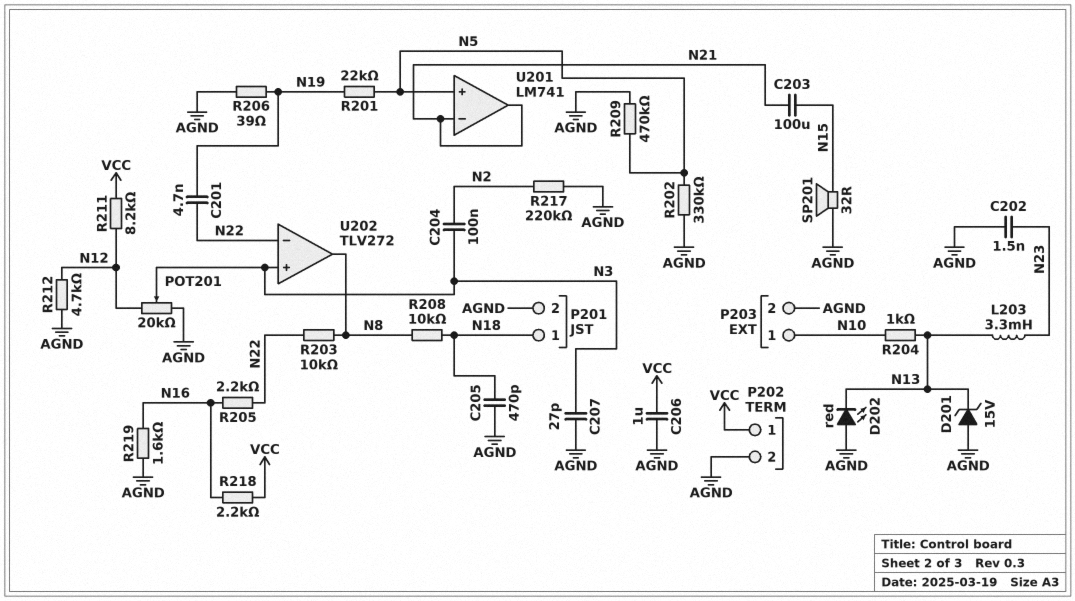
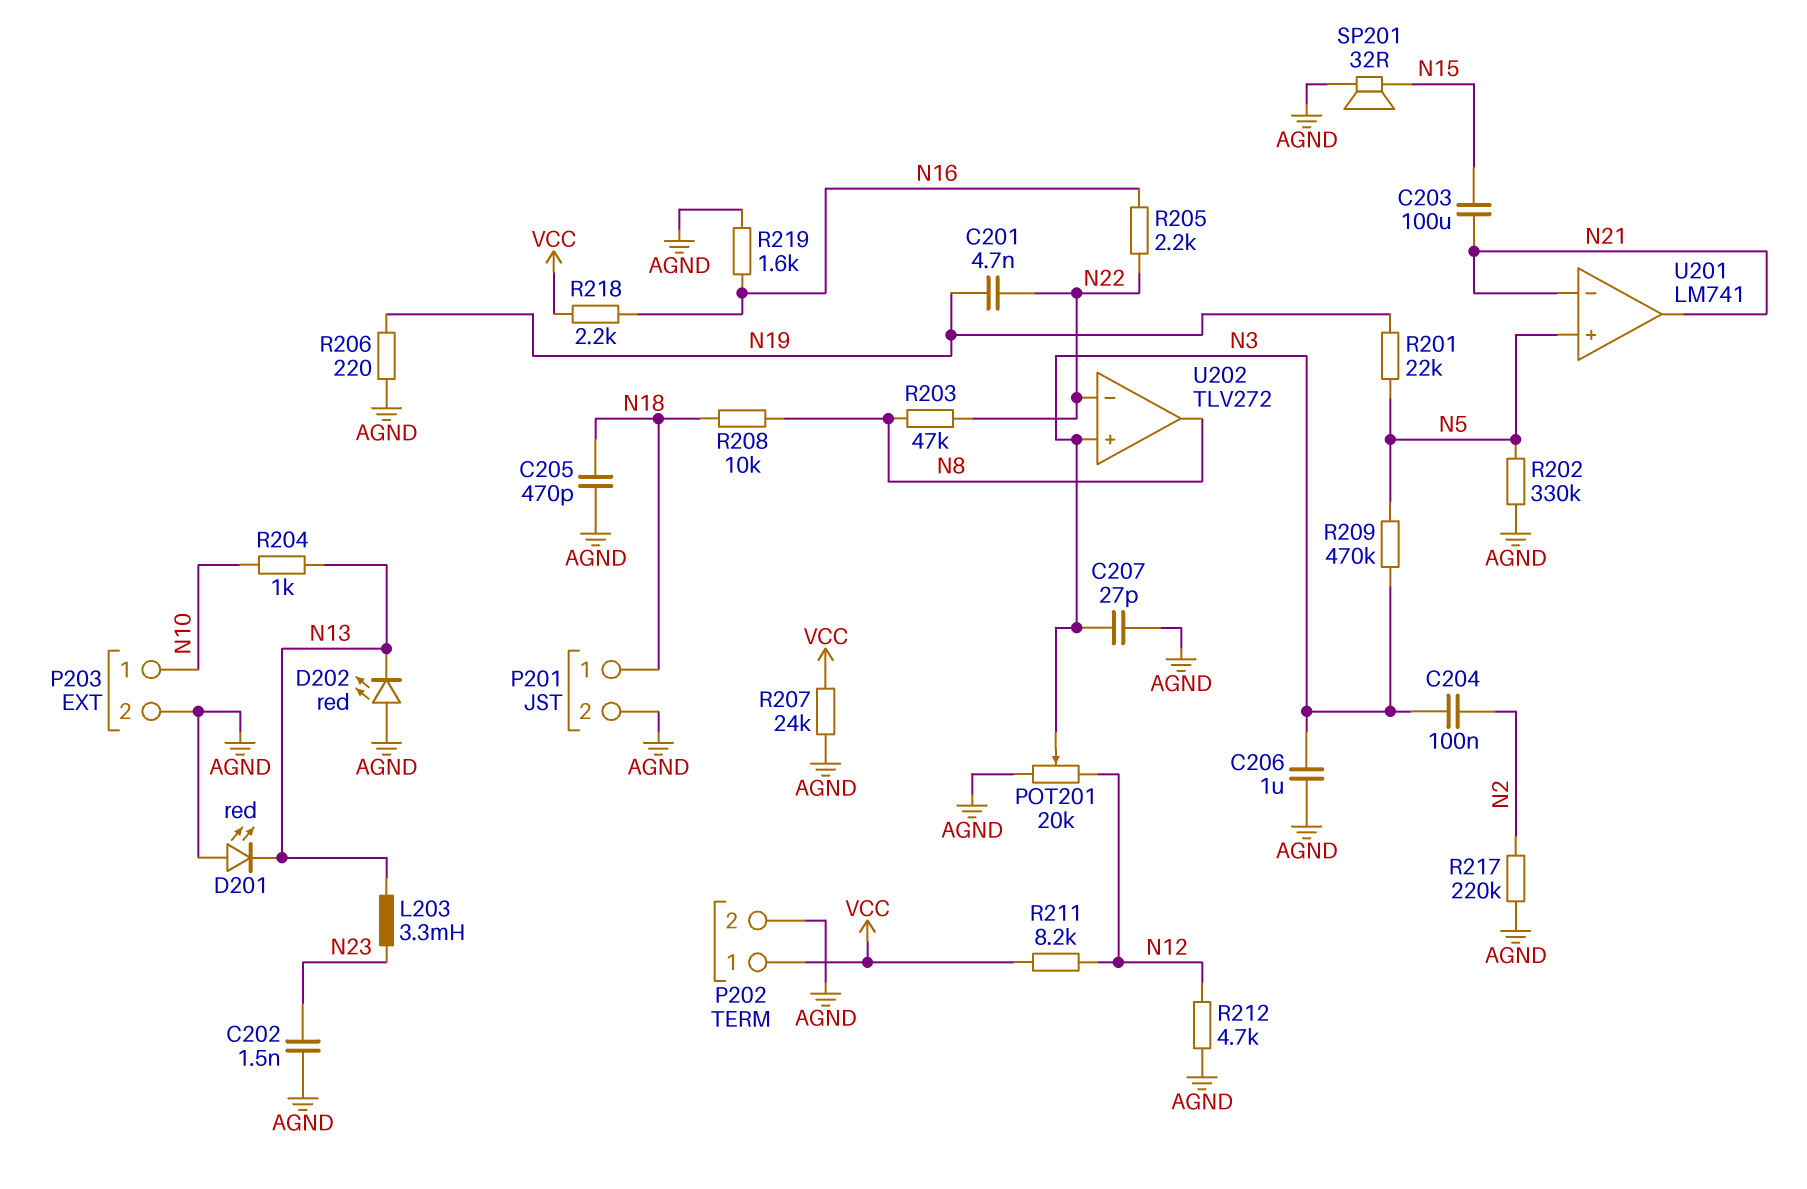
C206: 1uF (AGND, VCC) -> 1uF (AGND, N3)
D201: zener 15V (A AGND, K N13) -> LED red (A AGND, K N13)
R203: 10k (N8, N22) -> 47k (N8, N22)
R206: 39 (AGND, N19) -> 220 (AGND, N19)
R207: none -> 24k (AGND, VCC)
R209: 470k (AGND, N5) -> 470k (N3, N5)

